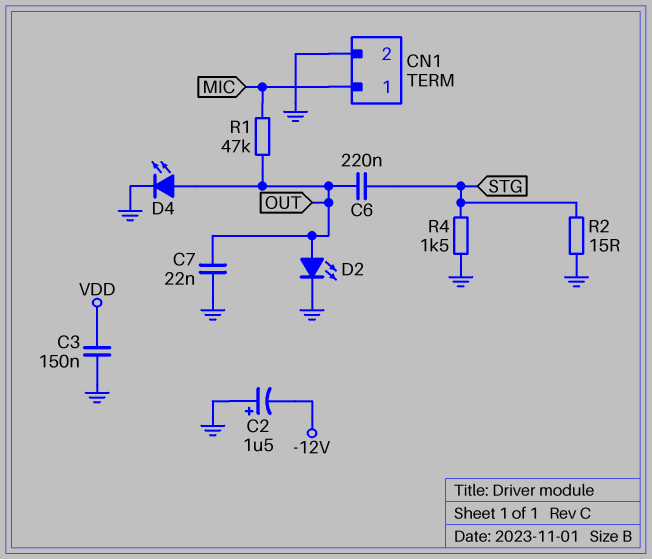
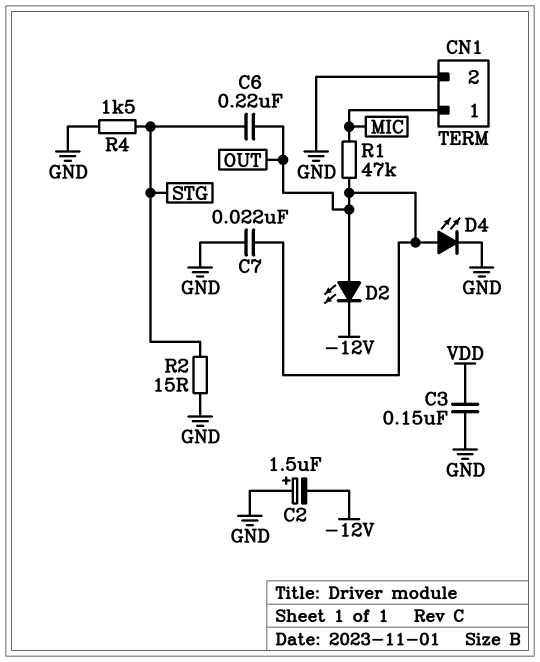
D2: LED (A OUT, K GND) -> LED (A OUT, K -12V)

